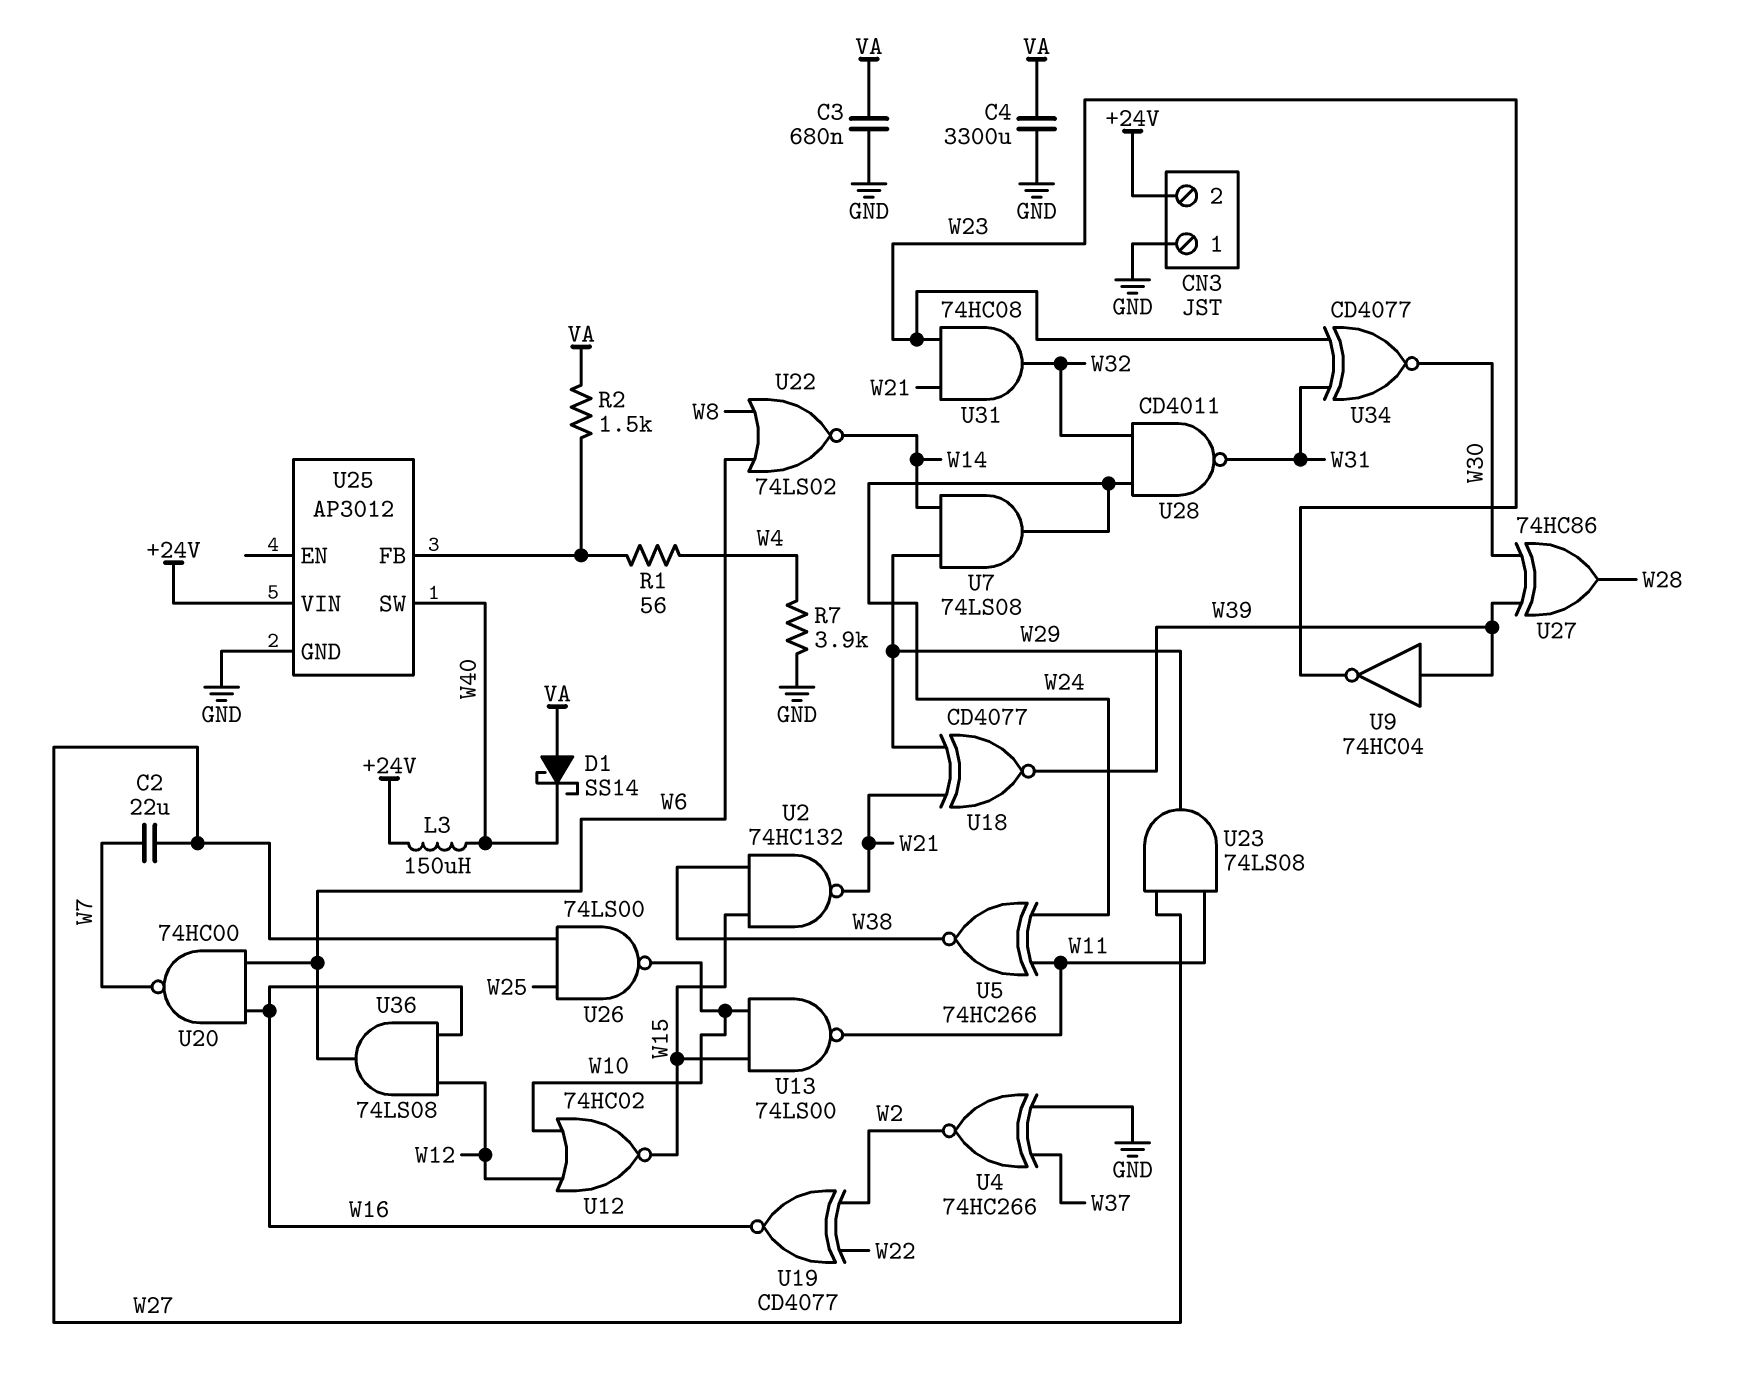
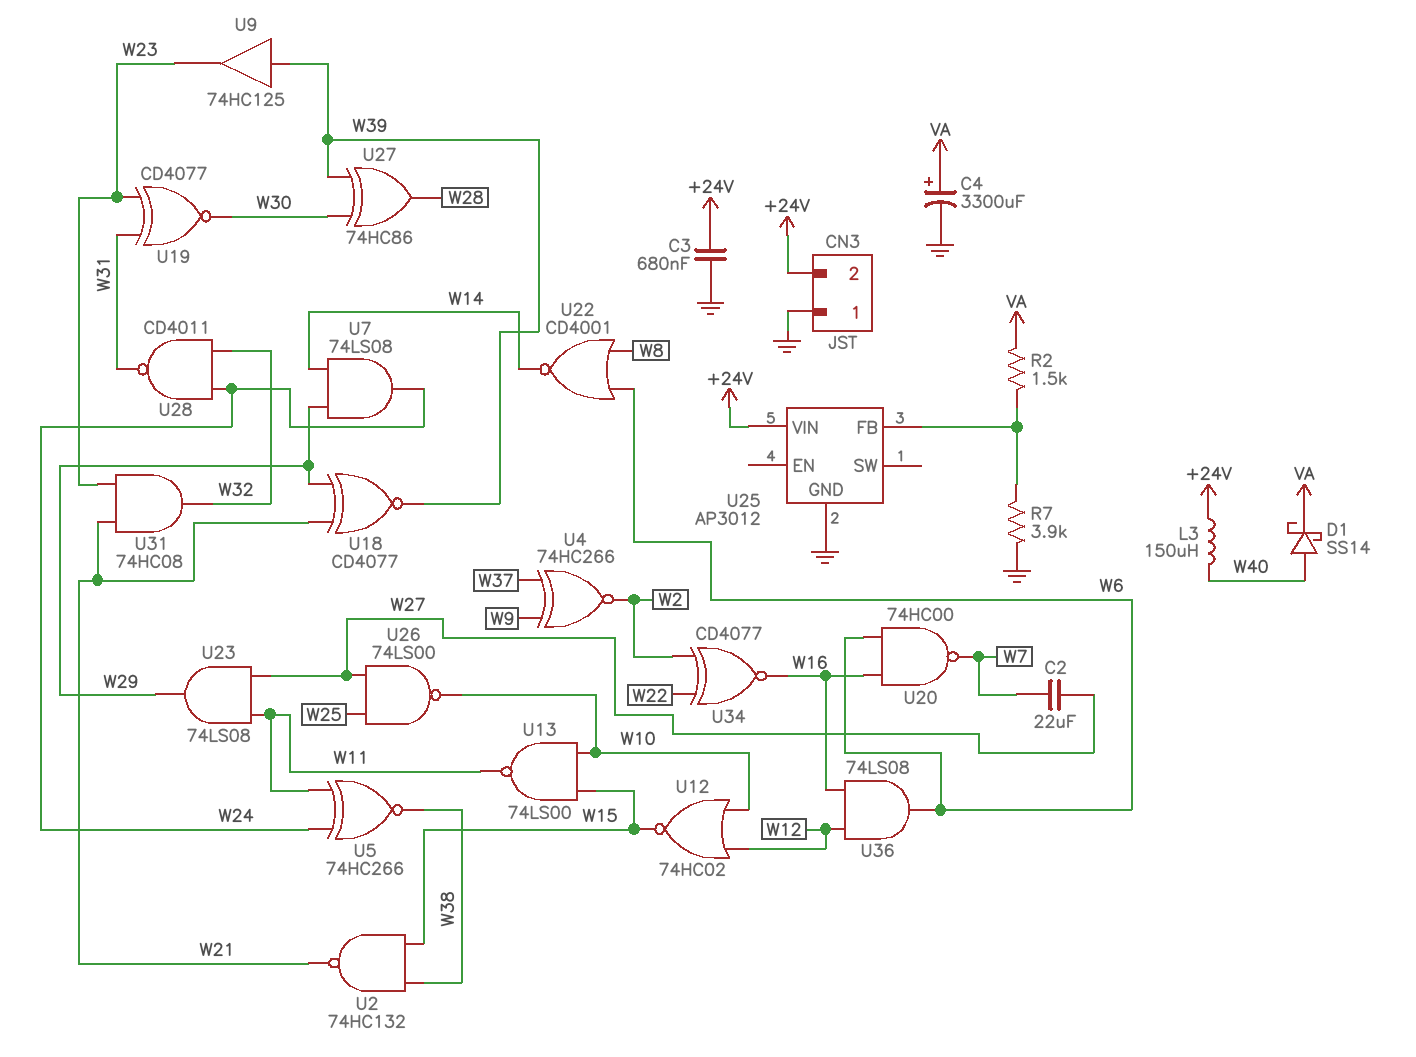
C3: 680nF (GND, VA) -> 680nF (+24V, GND)
C4: 3300uF (GND, VA) -> 3300uF (plus VA, minus GND)
D1: schottky SS14 (A VA, K W40) -> schottky SS14 (A W40, K VA)
R1: 56 (U25/FB, W4) -> none
R7: 3.9k (GND, W4) -> 3.9k (GND, U25/FB)
U4: XNOR 74HC266 (in GND, in W37, out W2) -> XNOR 74HC266 (in W9, in W37, out W2)
U9: NOT 74HC04 (in W39, out W23) -> buffer 74HC125 (in W39, out W23)
U19: XNOR CD4077 (in W2, in W22, out W16) -> XNOR CD4077 (in W23, in W31, out W30)
U22: NOR 74LS02 (in W6, in W8, out W14) -> NOR CD4001 (in W6, in W8, out W14)
U25 pin SW: W40 -> none
U34: XNOR CD4077 (in W23, in W31, out W30) -> XNOR CD4077 (in W2, in W22, out W16)

